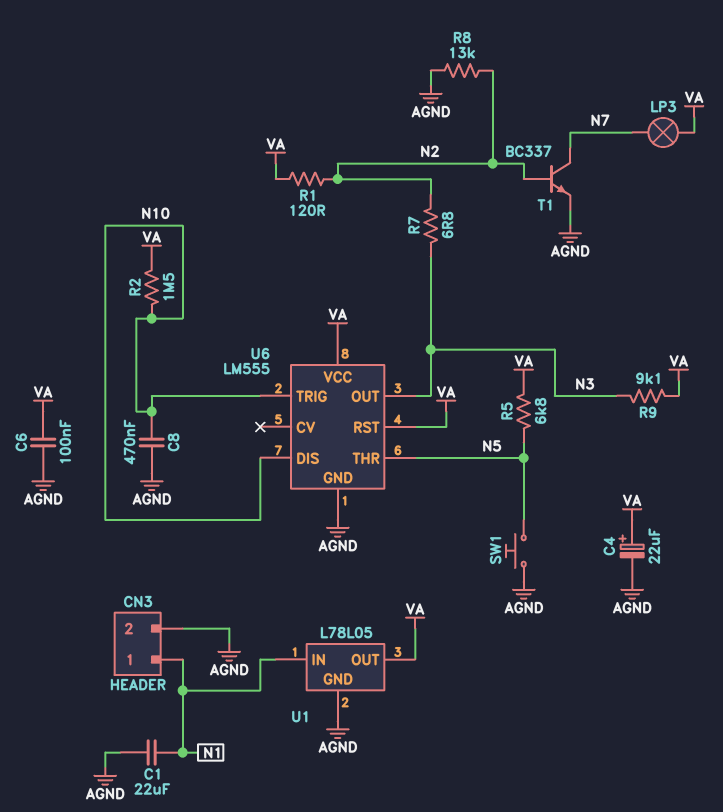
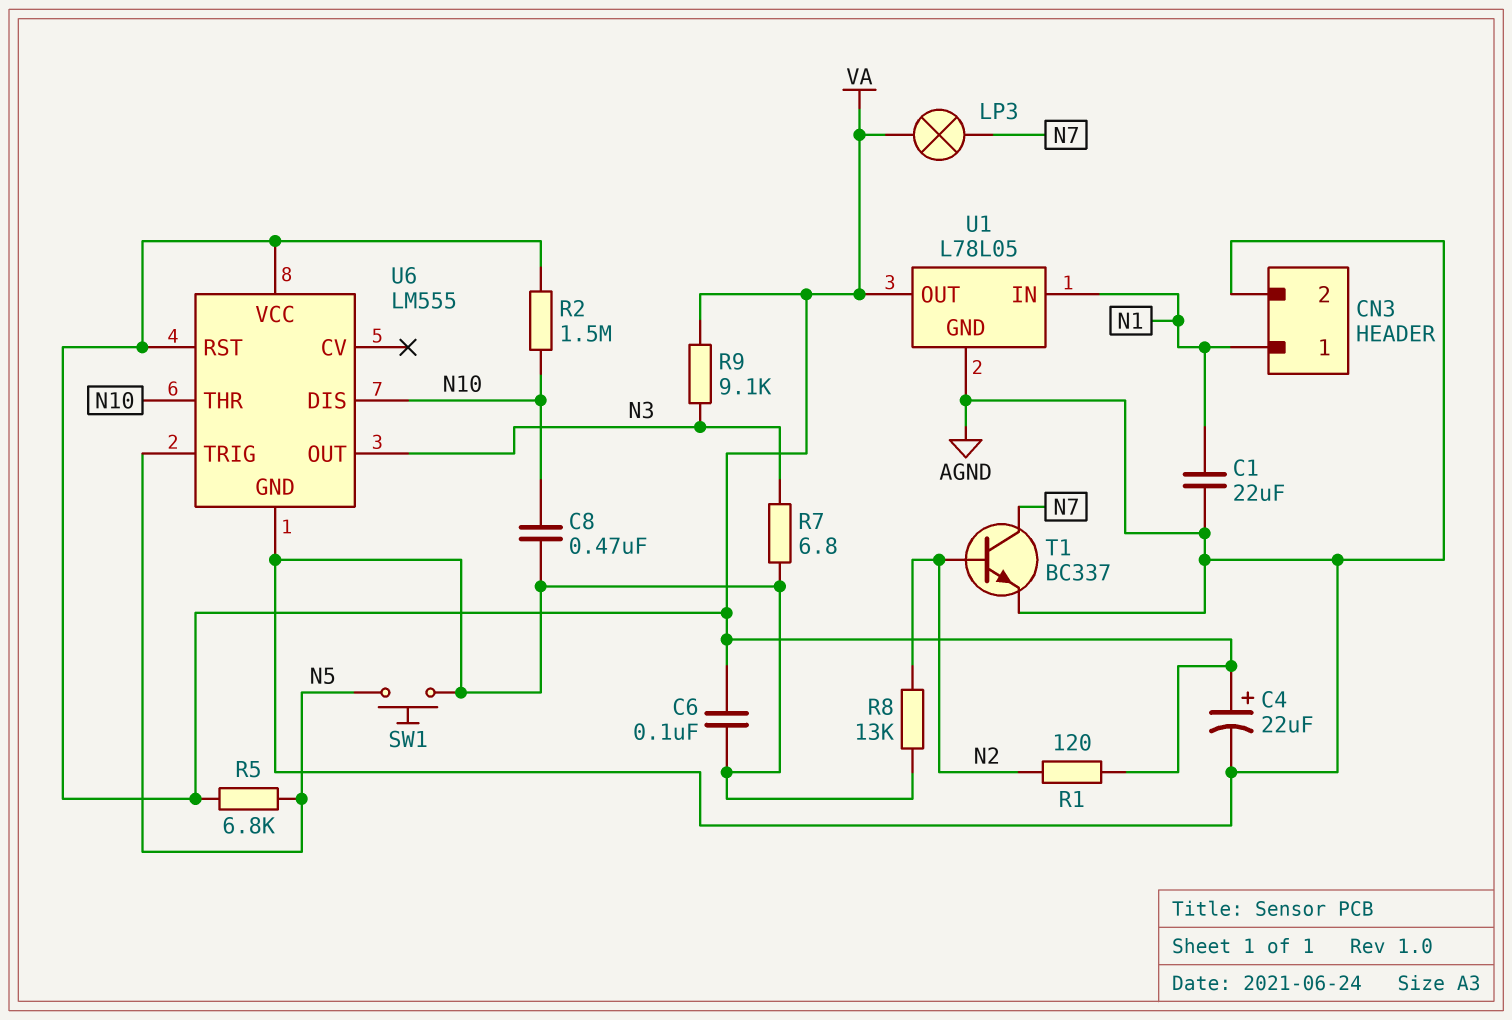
R7: 6.8 (N2, N3) -> 6.8 (AGND, N3)
U6 pin THR: N5 -> N10
U6 pin TRIG: N10 -> N5

